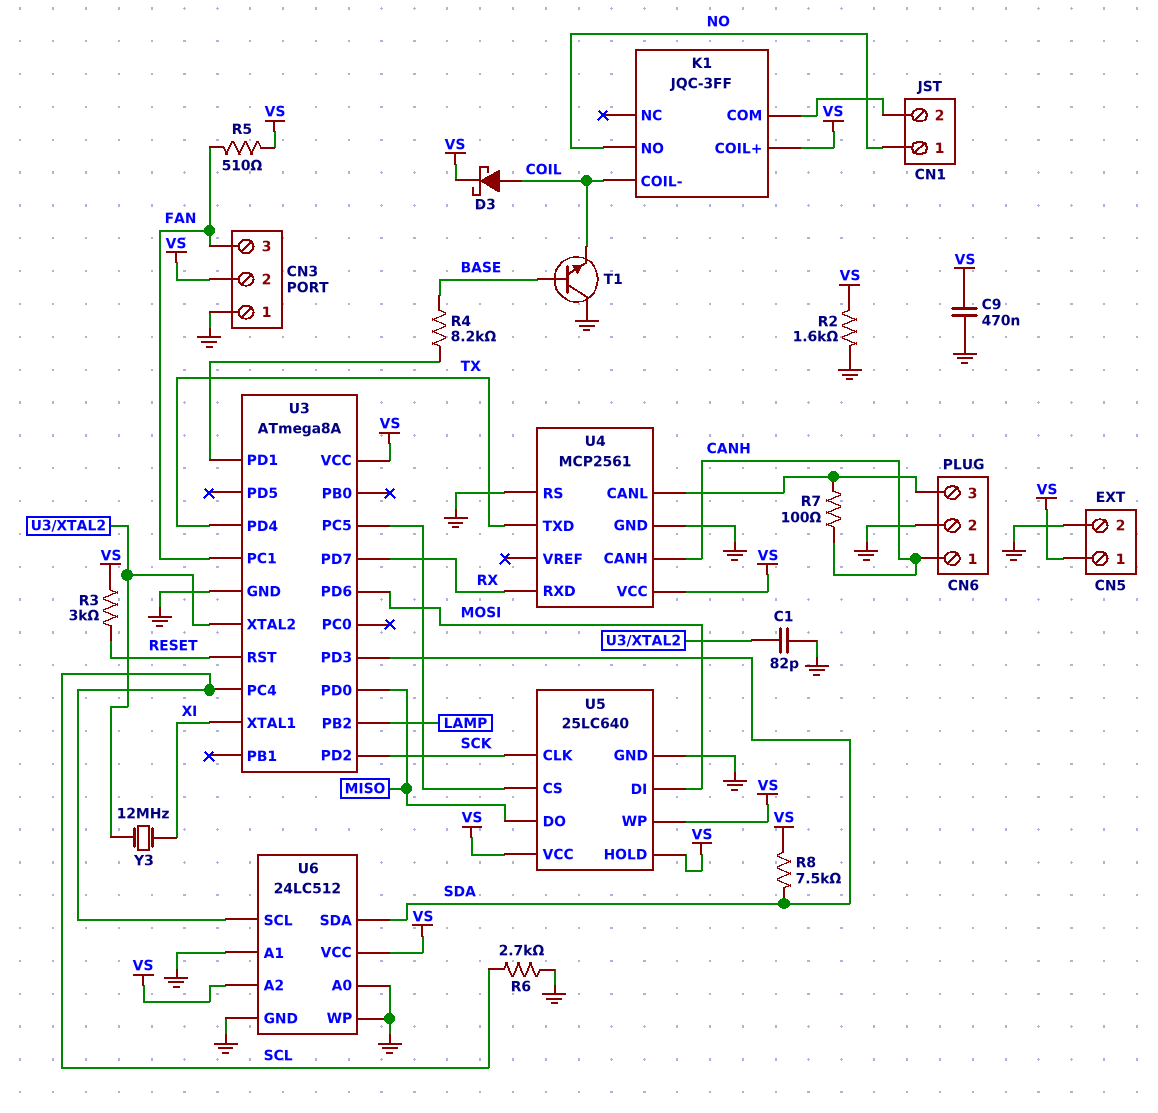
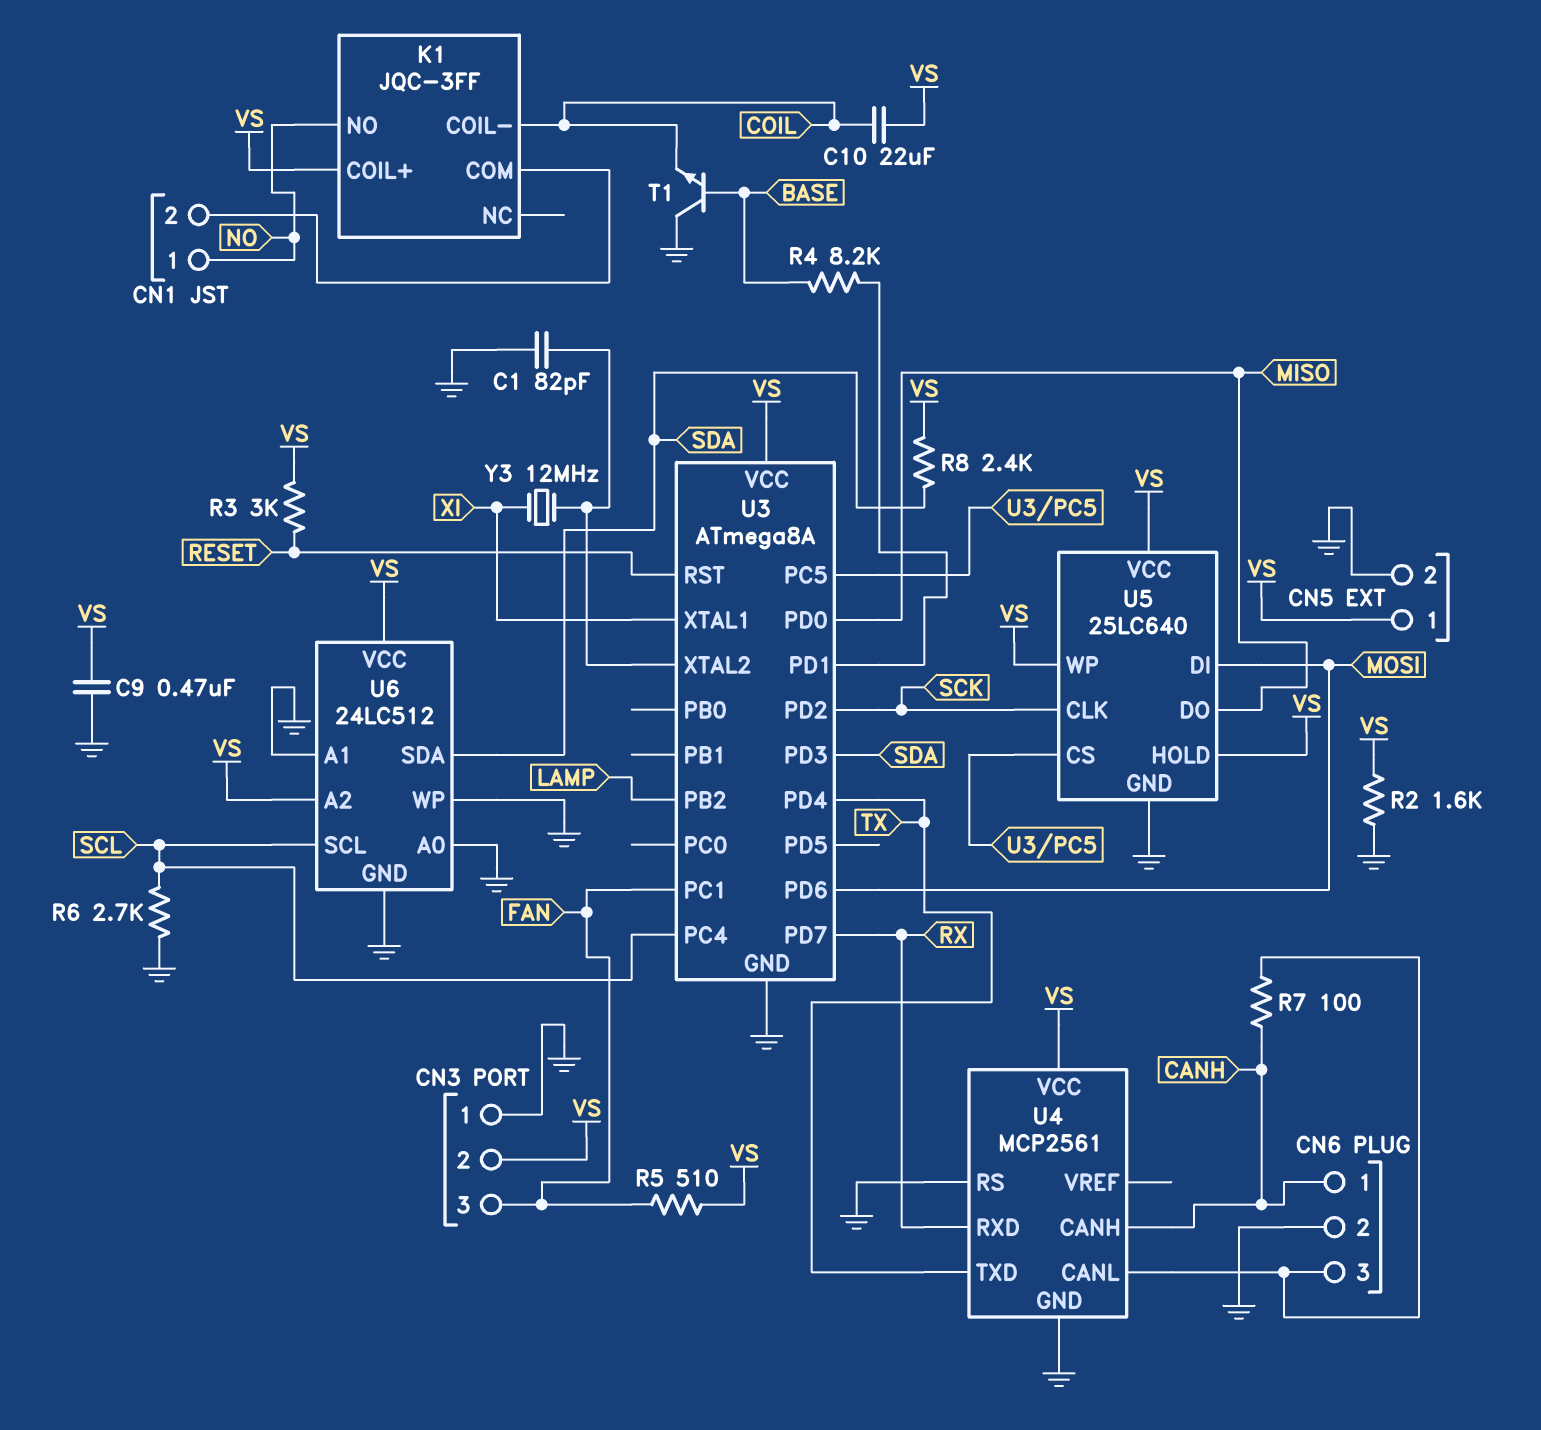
C10: none -> 22uF (COIL, VS)
D3: schottky (A COIL, K VS) -> none
R8: 7.5k (SDA, VS) -> 2.4k (SDA, VS)

